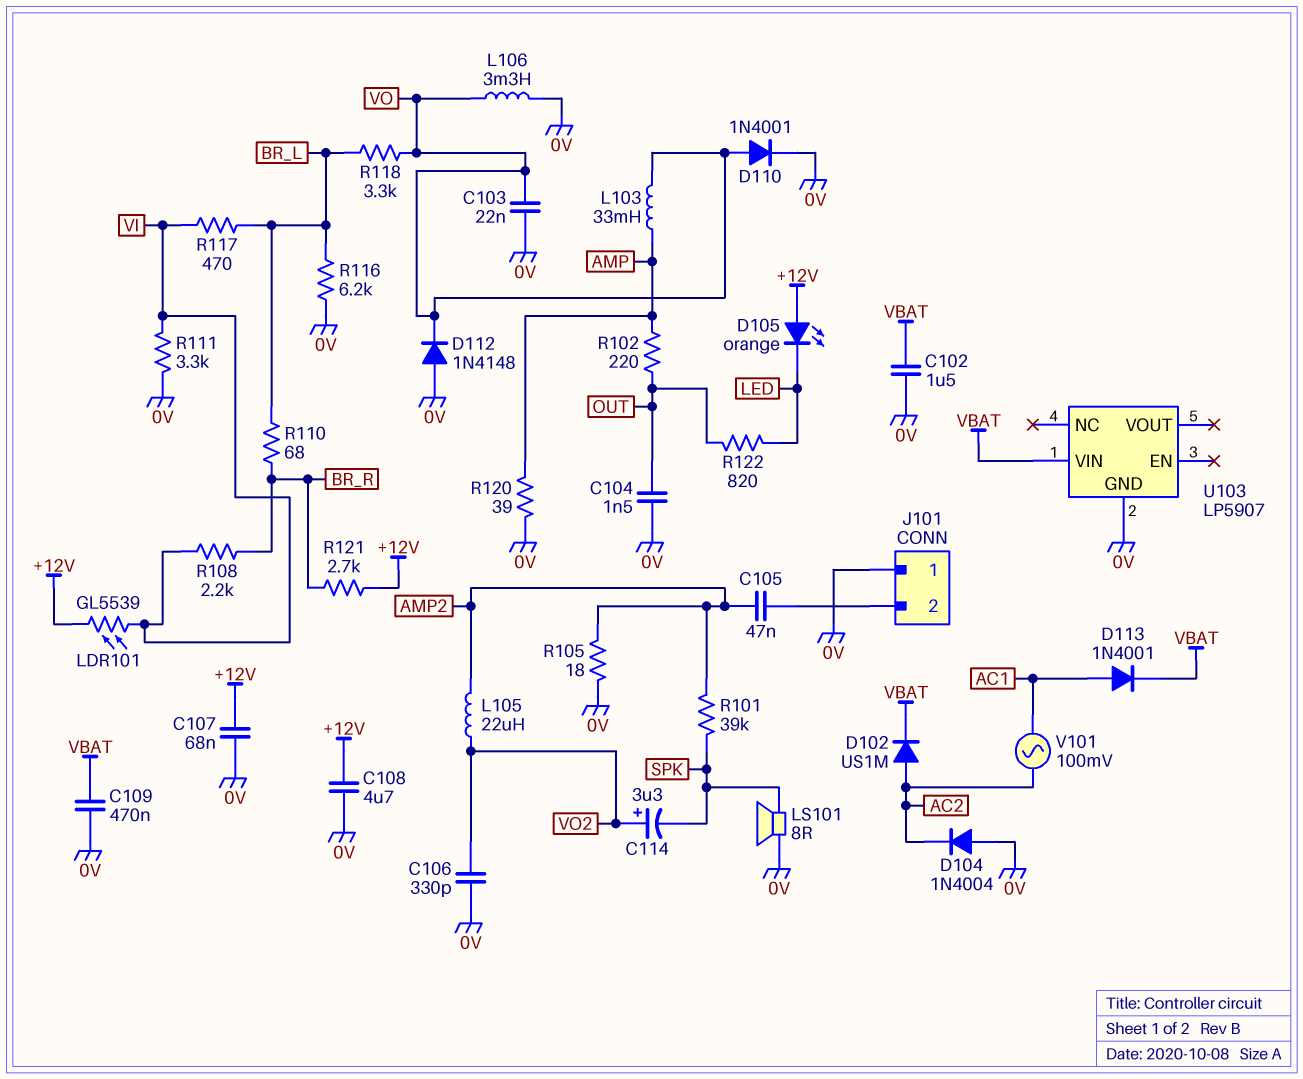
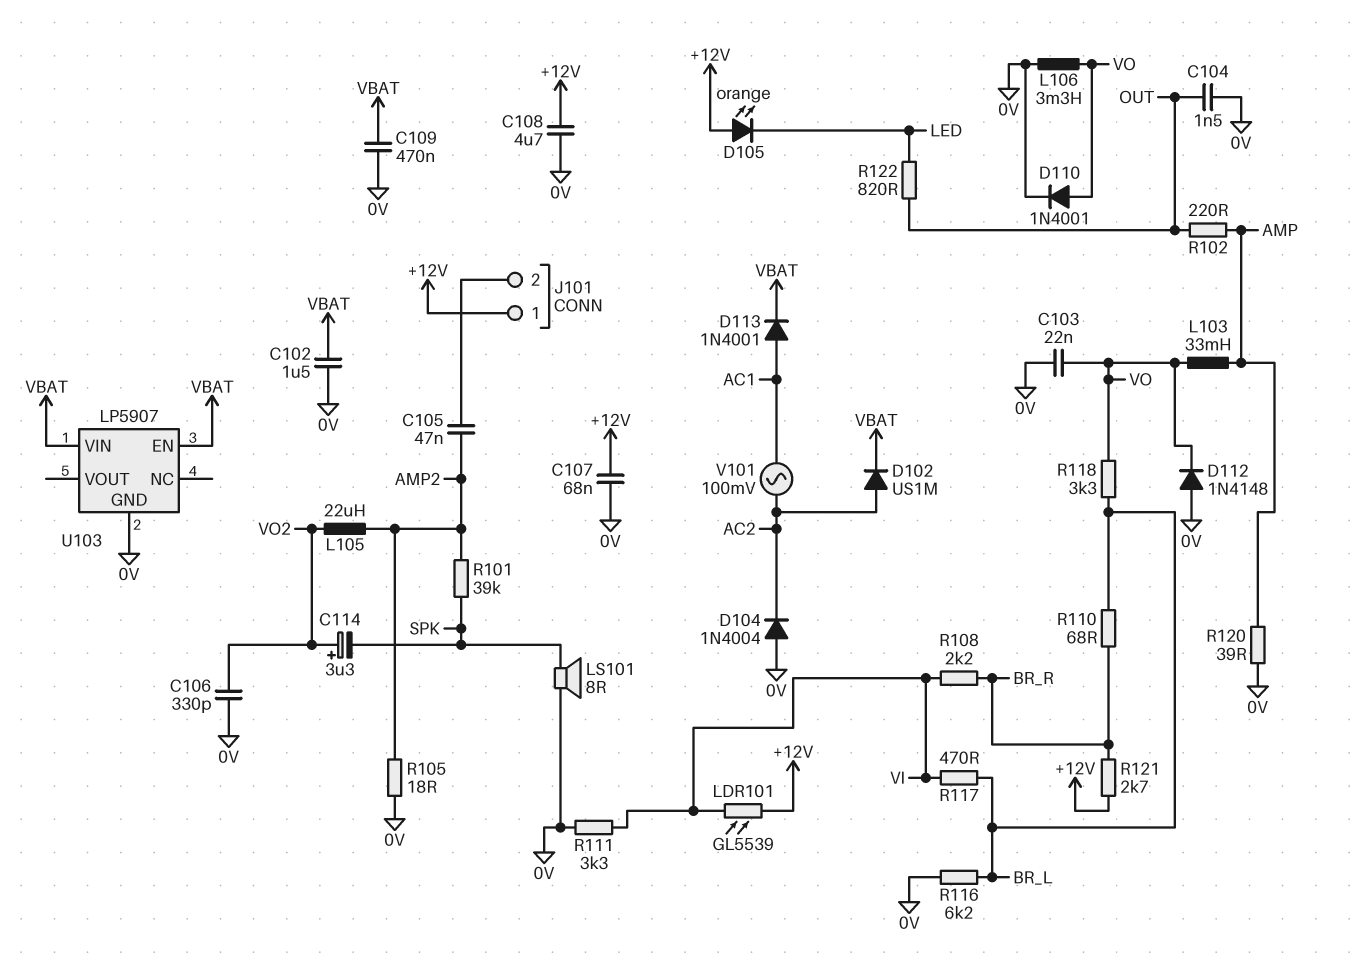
J101 pin 1: 0V -> +12V
U103 pin EN: none -> VBAT

